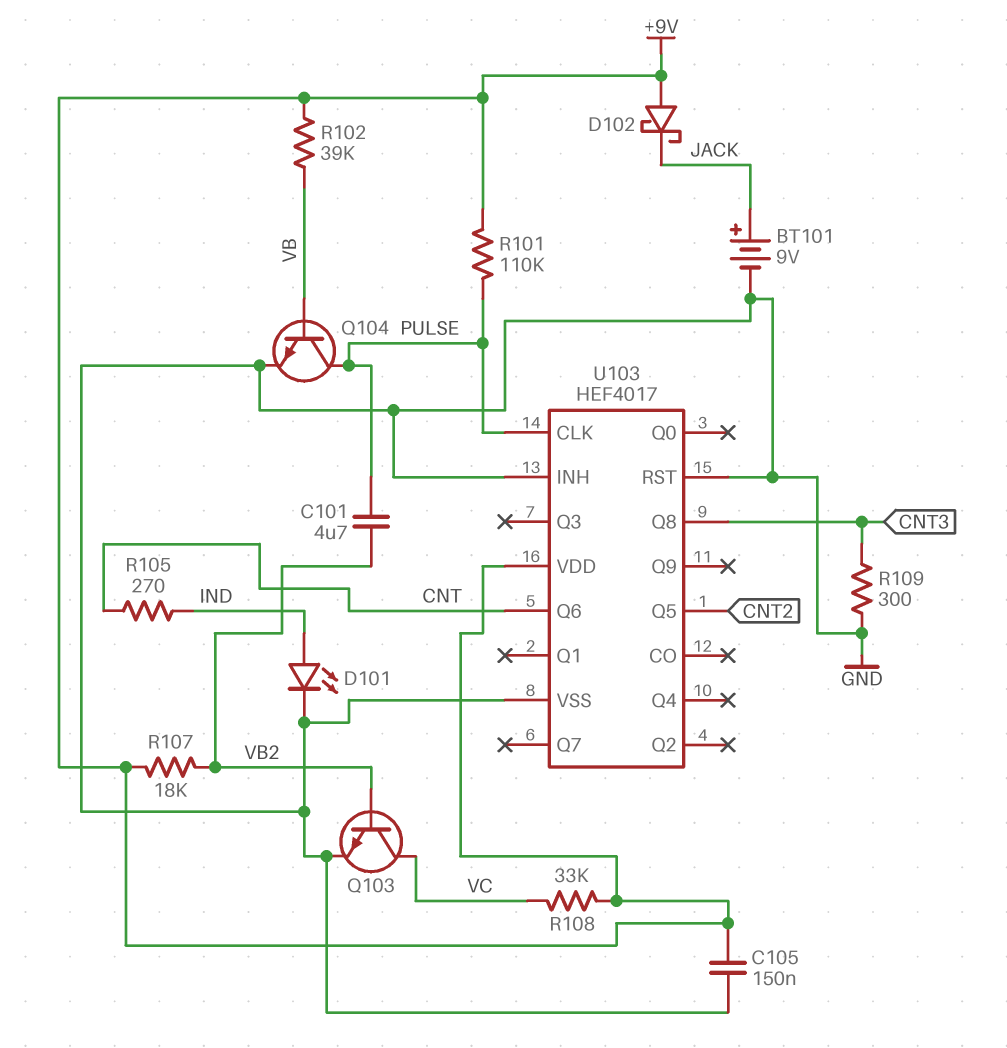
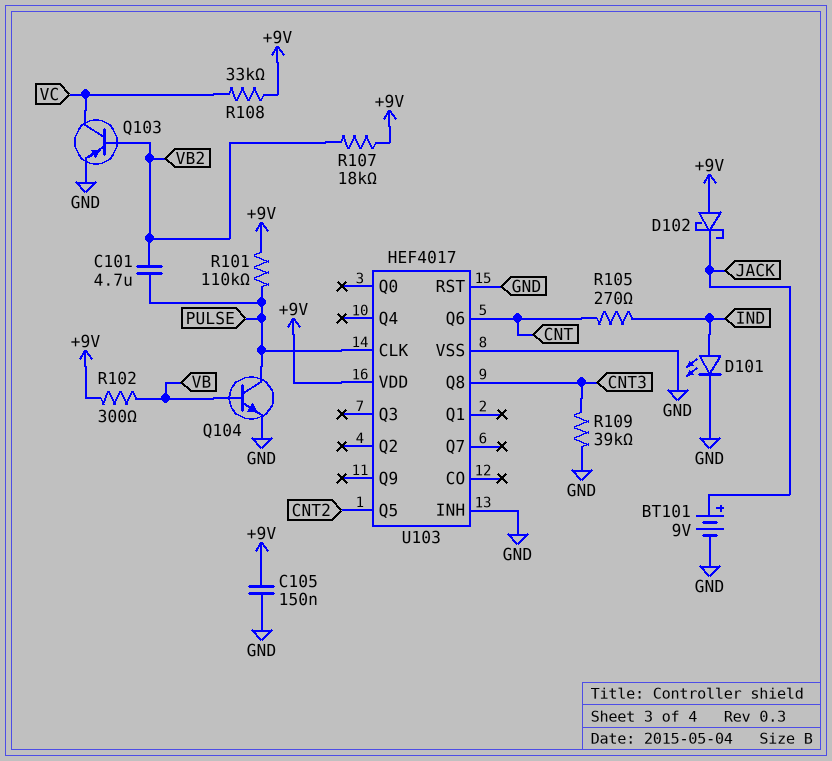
Q103: NPN (B VB2, C VC, E GND) -> PNP (B VB2, C VC, E GND)
R102: 39k (+9V, VB) -> 300 (+9V, VB)
R109: 300 (CNT3, GND) -> 39k (CNT3, GND)

